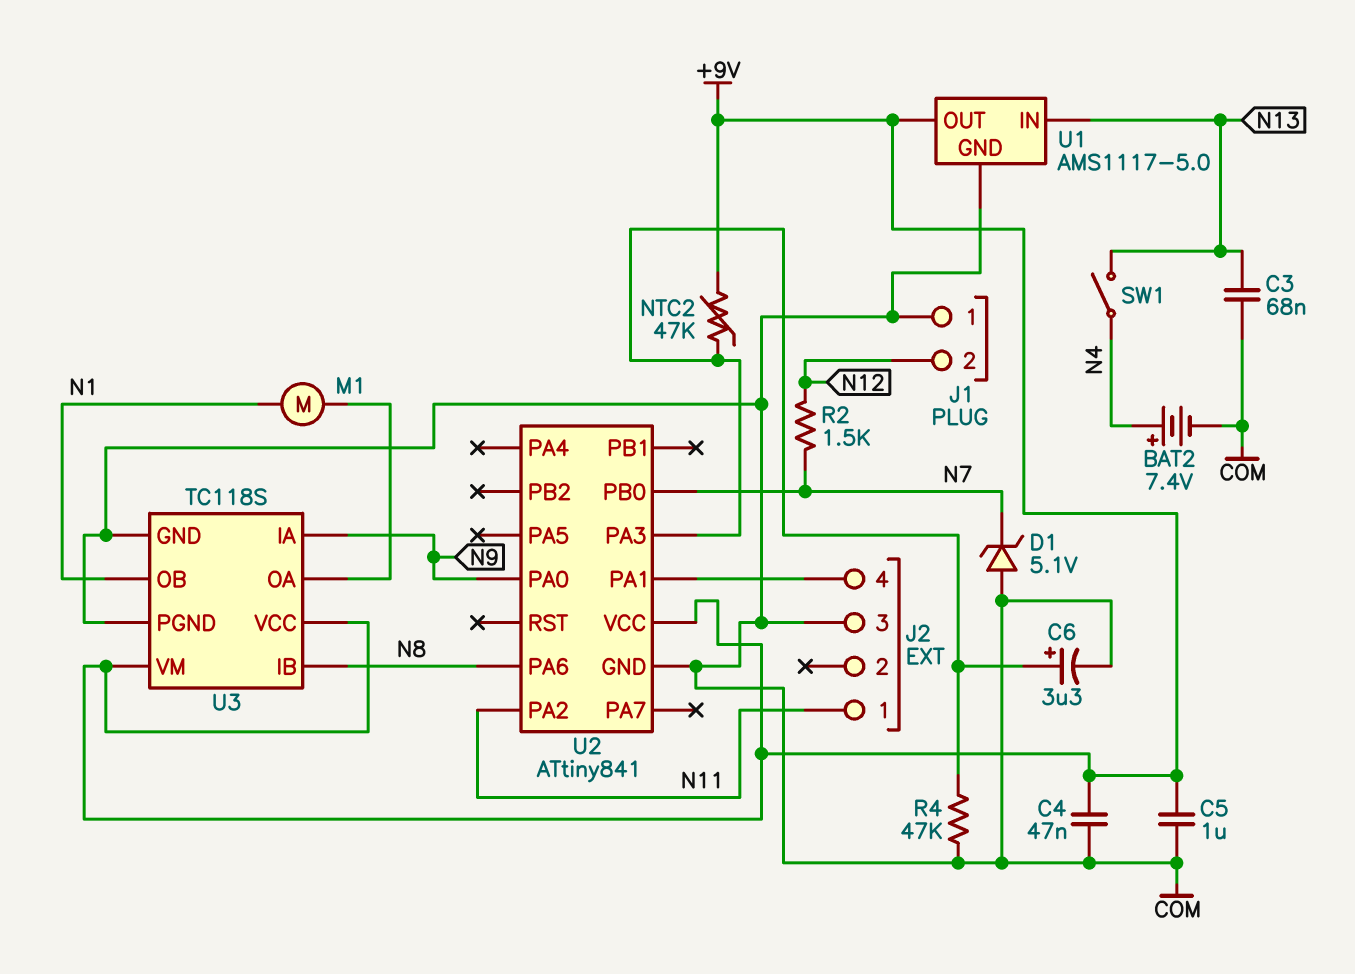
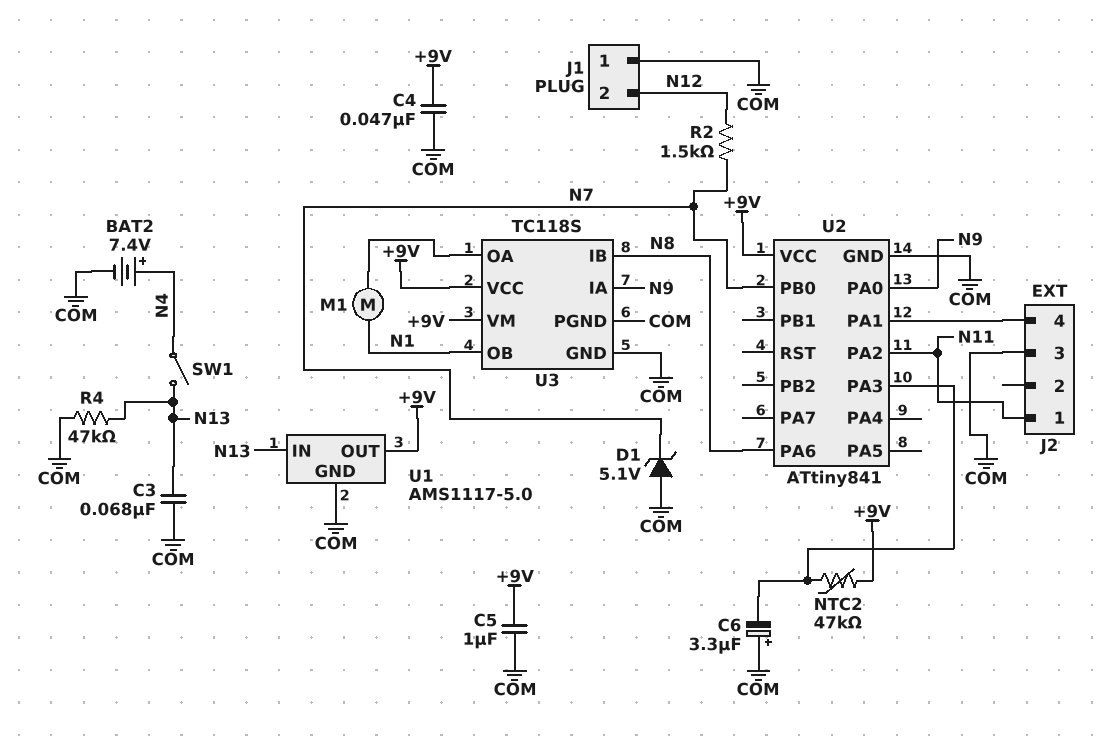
C6: 3.3uF (plus U2/PA3, minus COM) -> 3.3uF (plus COM, minus U2/PA3)
R4: 47k (COM, U2/PA3) -> 47k (COM, N13)

